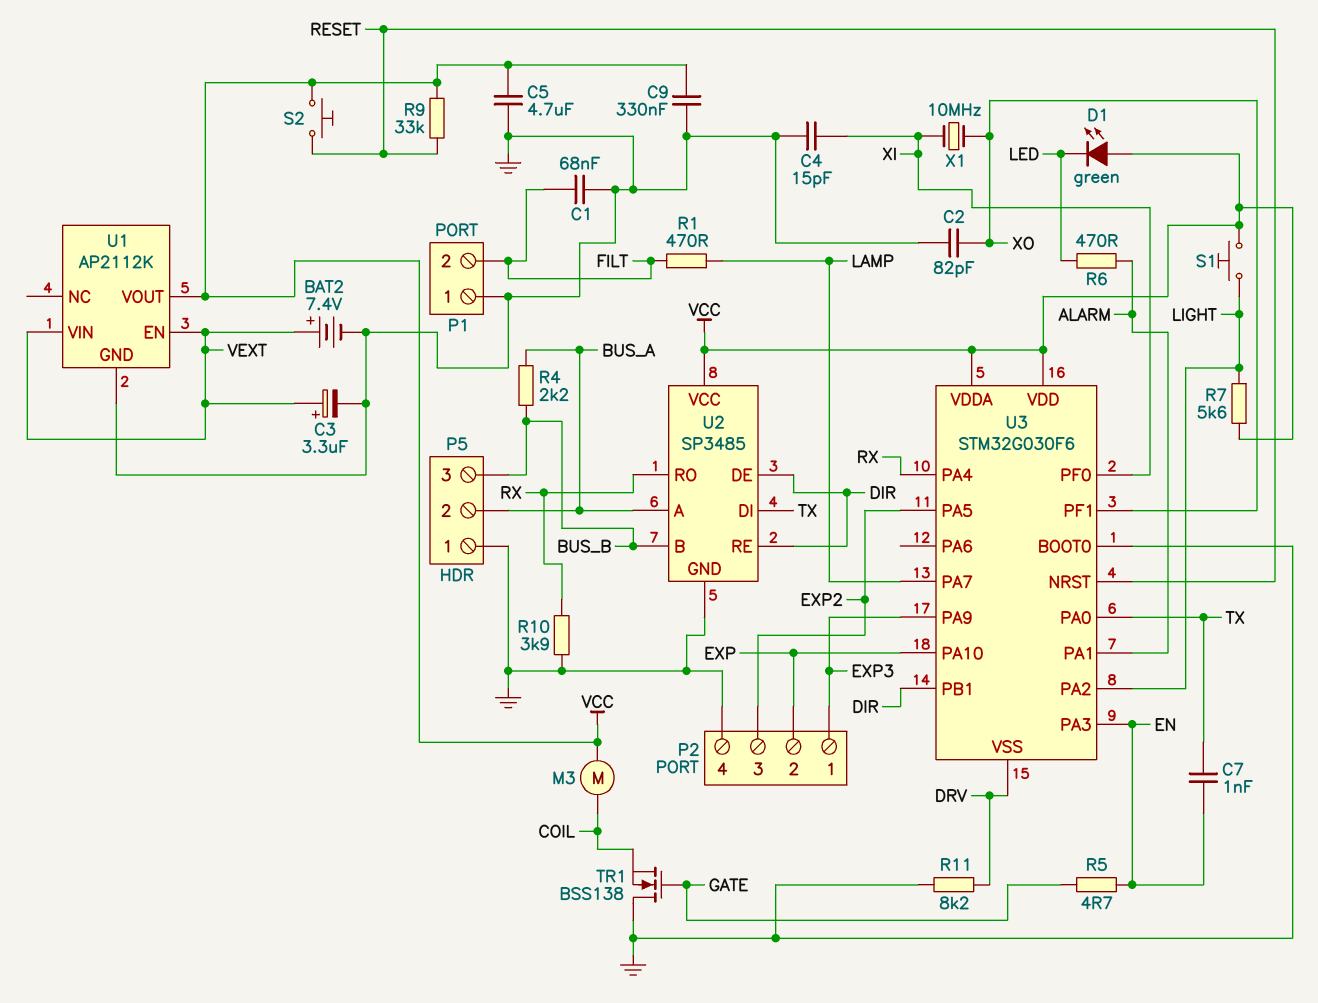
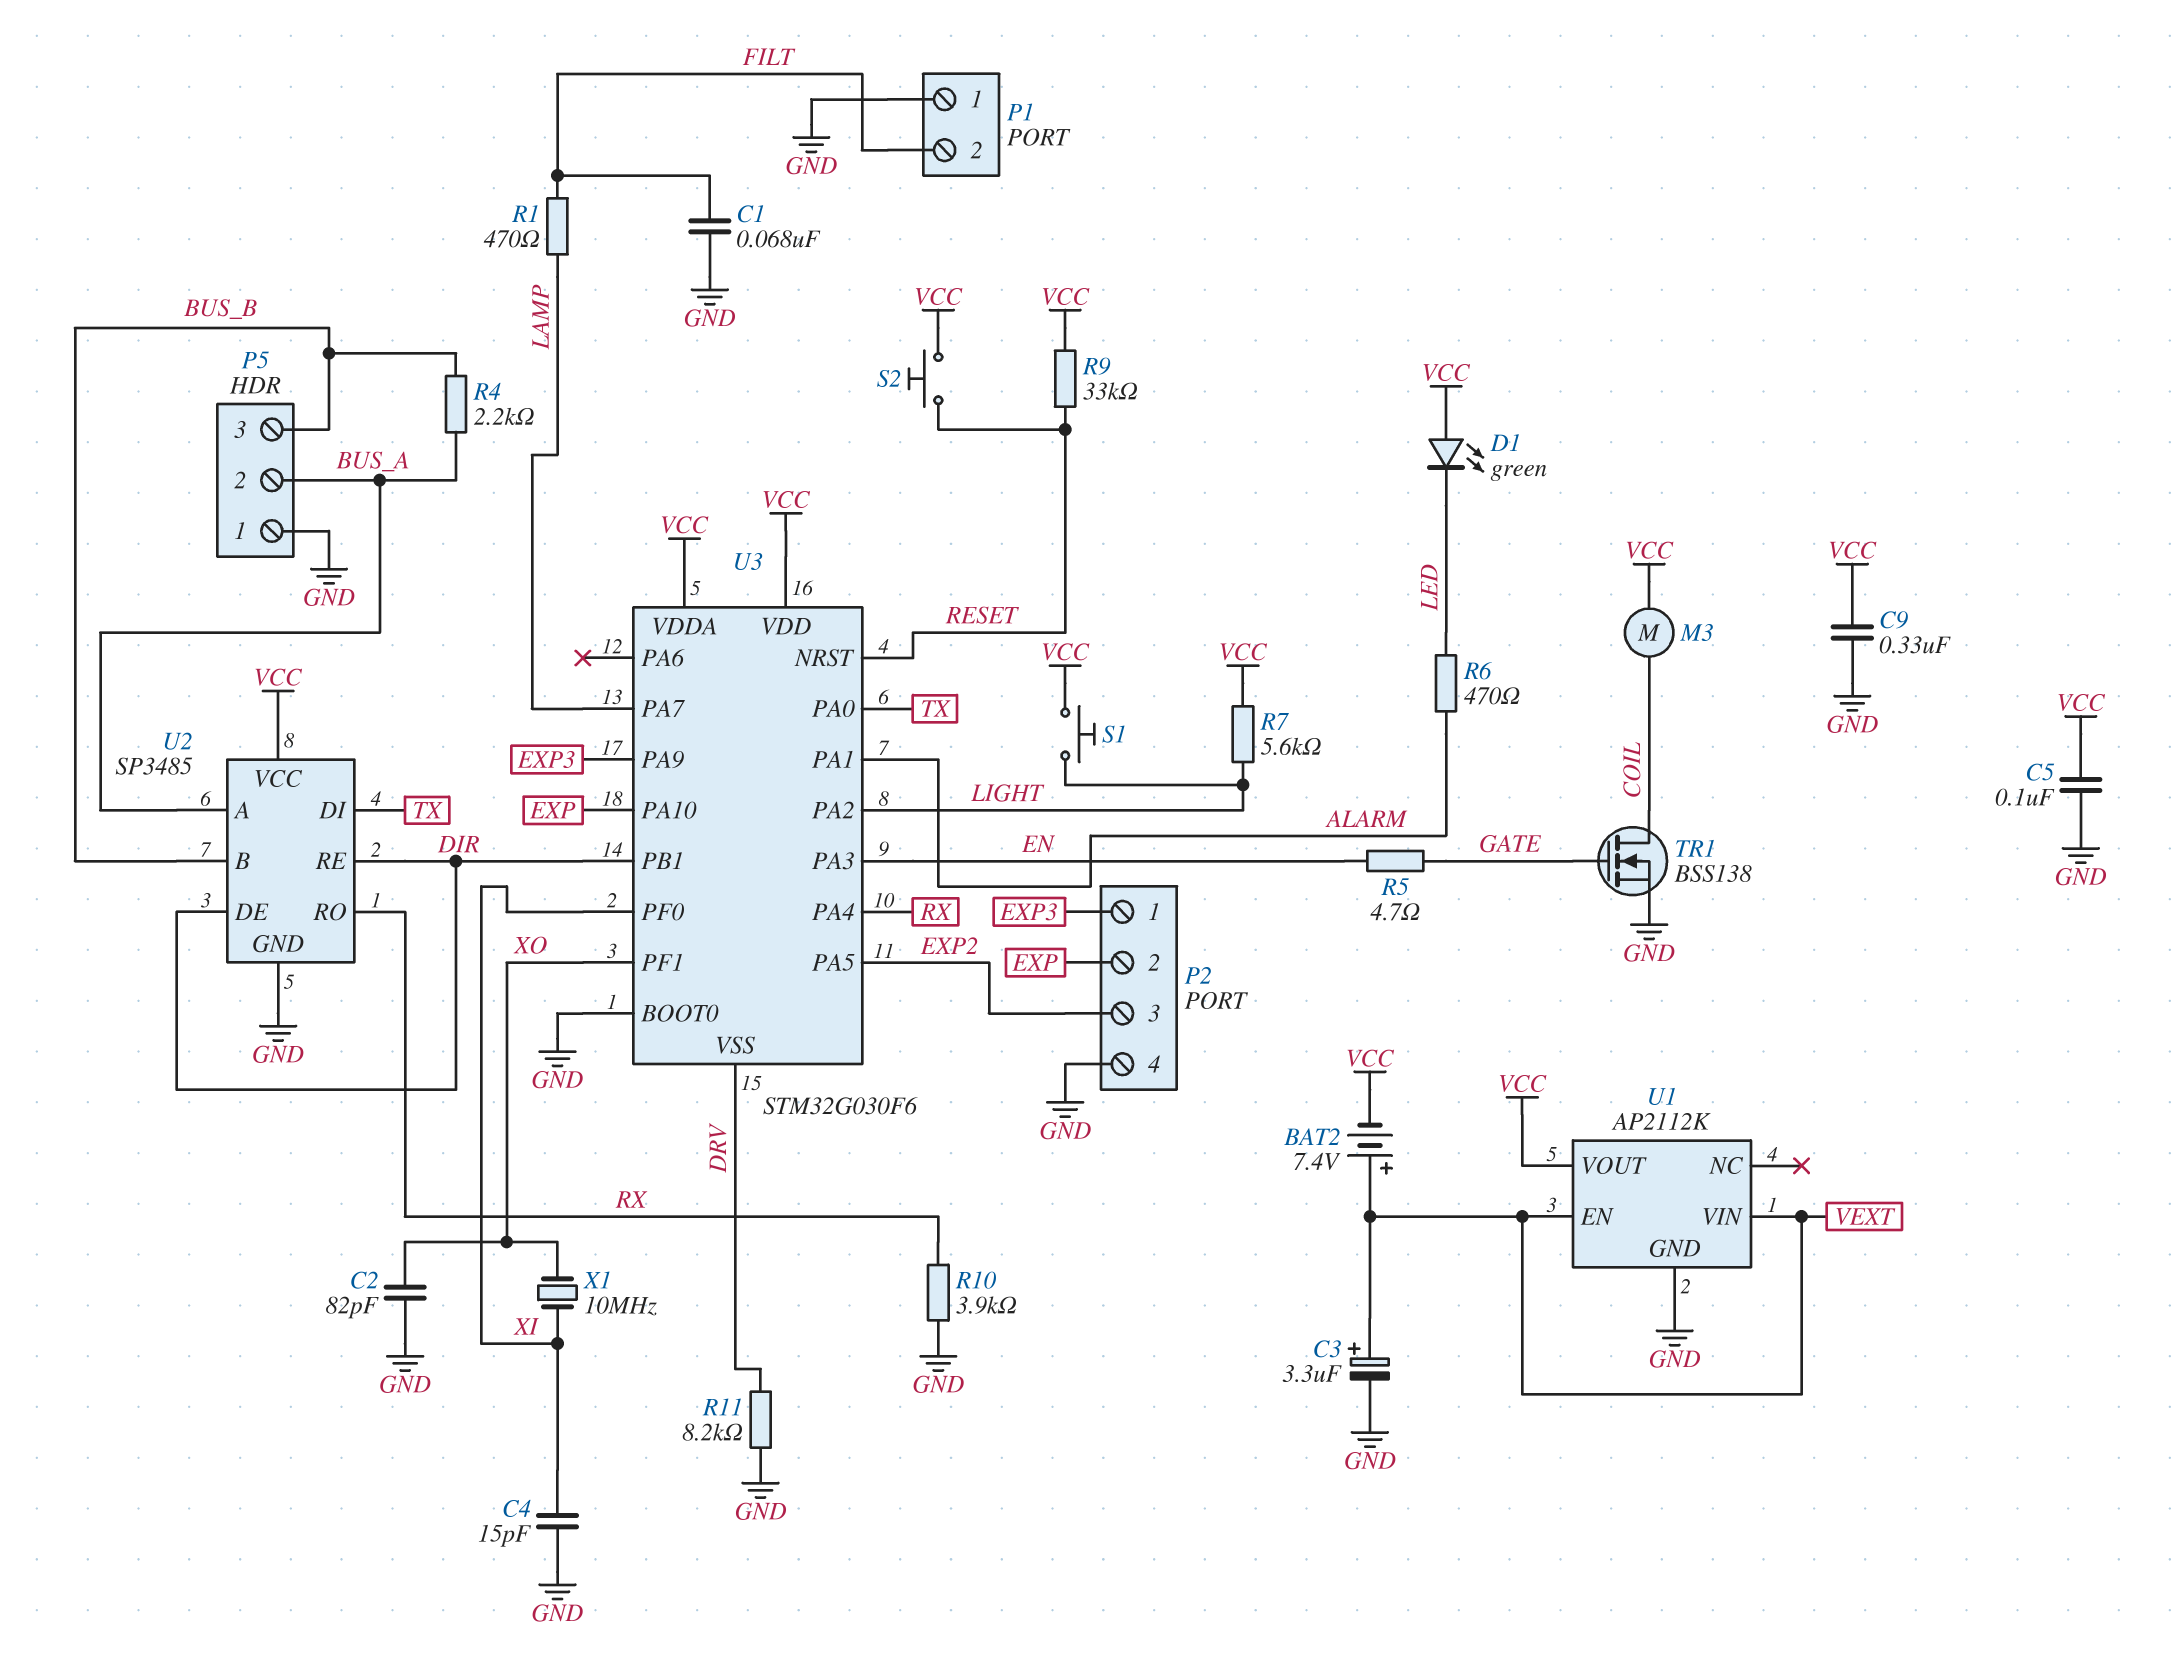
BAT2: 7.4V (plus VEXT, minus GND) -> 7.4V (plus VEXT, minus VCC)
C5: 4.7uF (GND, VCC) -> 100nF (GND, VCC)
C7: 1nF (EN, TX) -> none
TR1: NMOS BSS138 (G GATE, D GND, S COIL) -> NMOS BSS138 (G GATE, D COIL, S GND)

